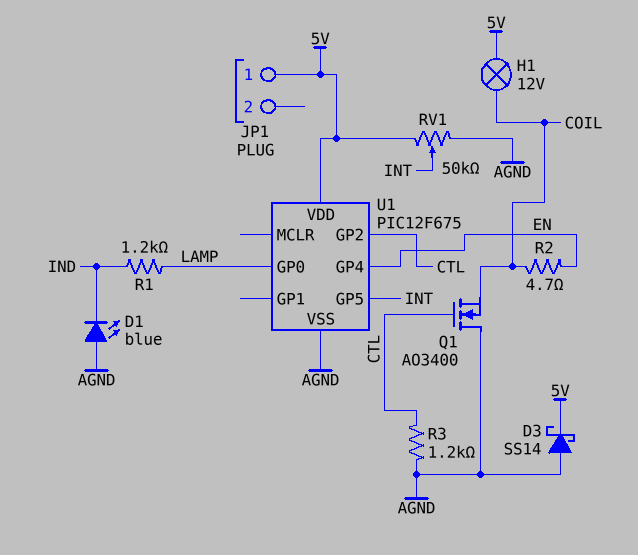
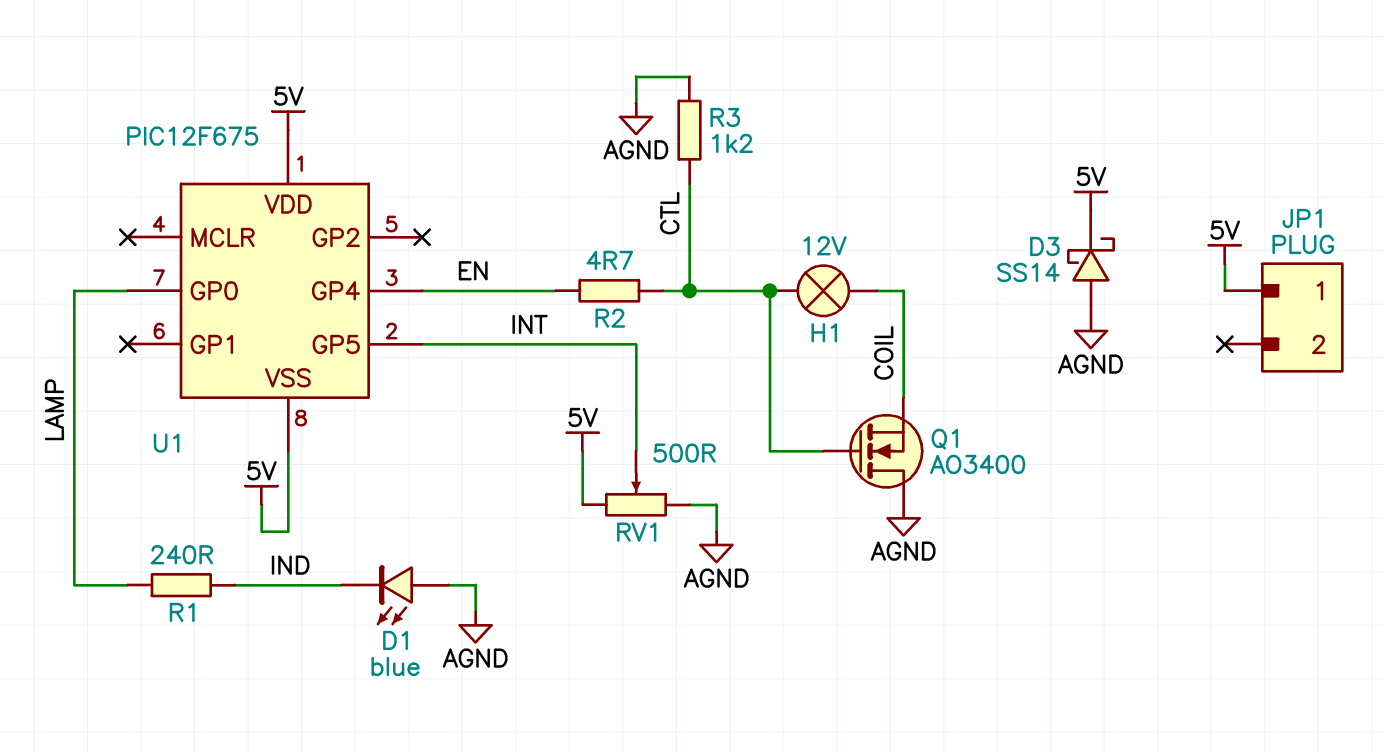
H1: lamp 12V (5V, COIL) -> lamp 12V (COIL, CTL)
R1: 1.2k (IND, LAMP) -> 240 (IND, LAMP)
R2: 4.7 (COIL, EN) -> 4.7 (CTL, EN)
RV1: 50k (5V, AGND, wiper INT) -> 500 (5V, AGND, wiper INT)
U1 pin GP2: CTL -> none
U1 pin VSS: AGND -> 5V

